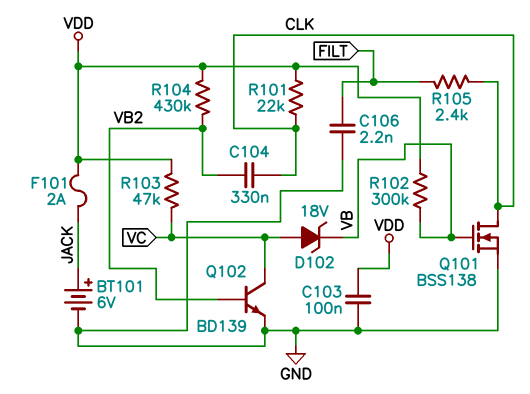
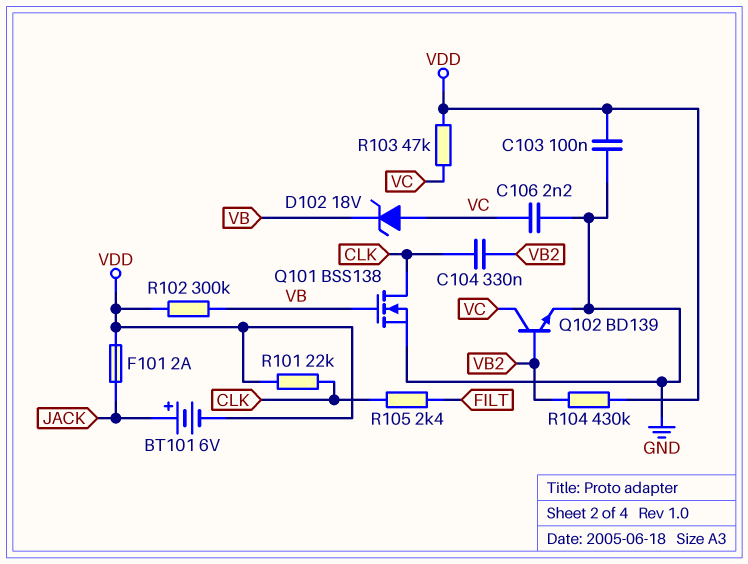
BT101: 6V (plus JACK, minus GND) -> 6V (plus JACK, minus VDD)
C106: 2.2nF (FILT, GND) -> 2.2nF (GND, VC)

